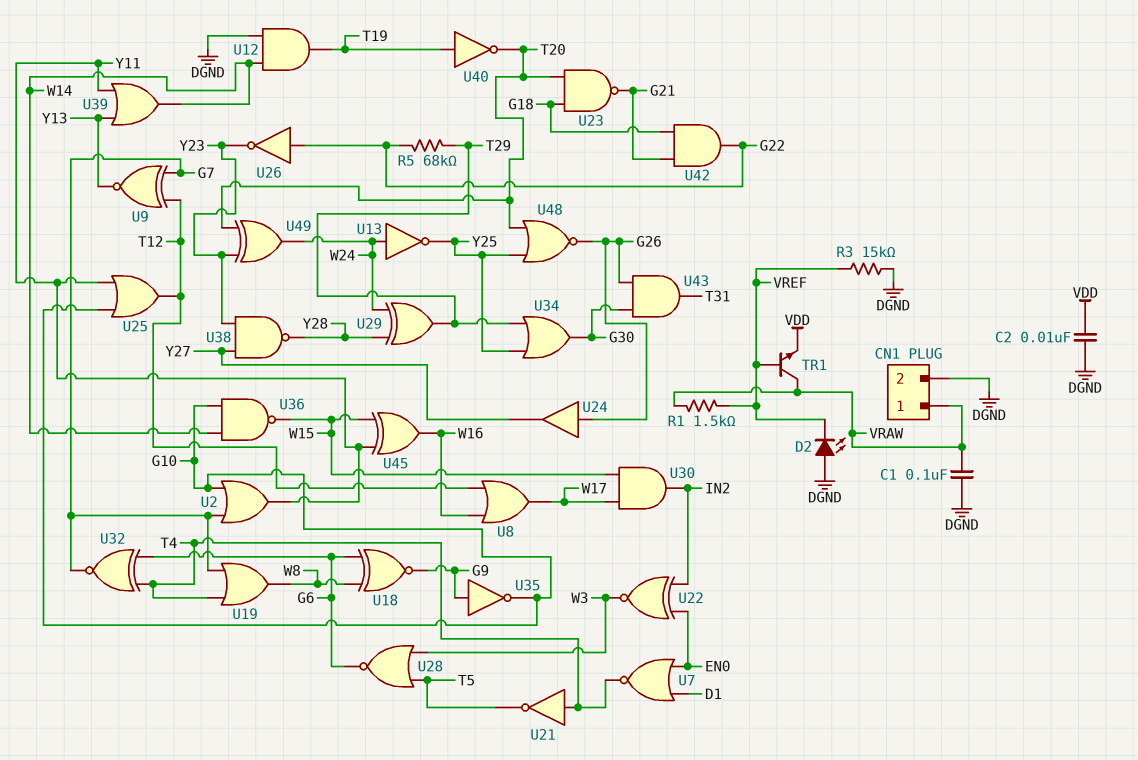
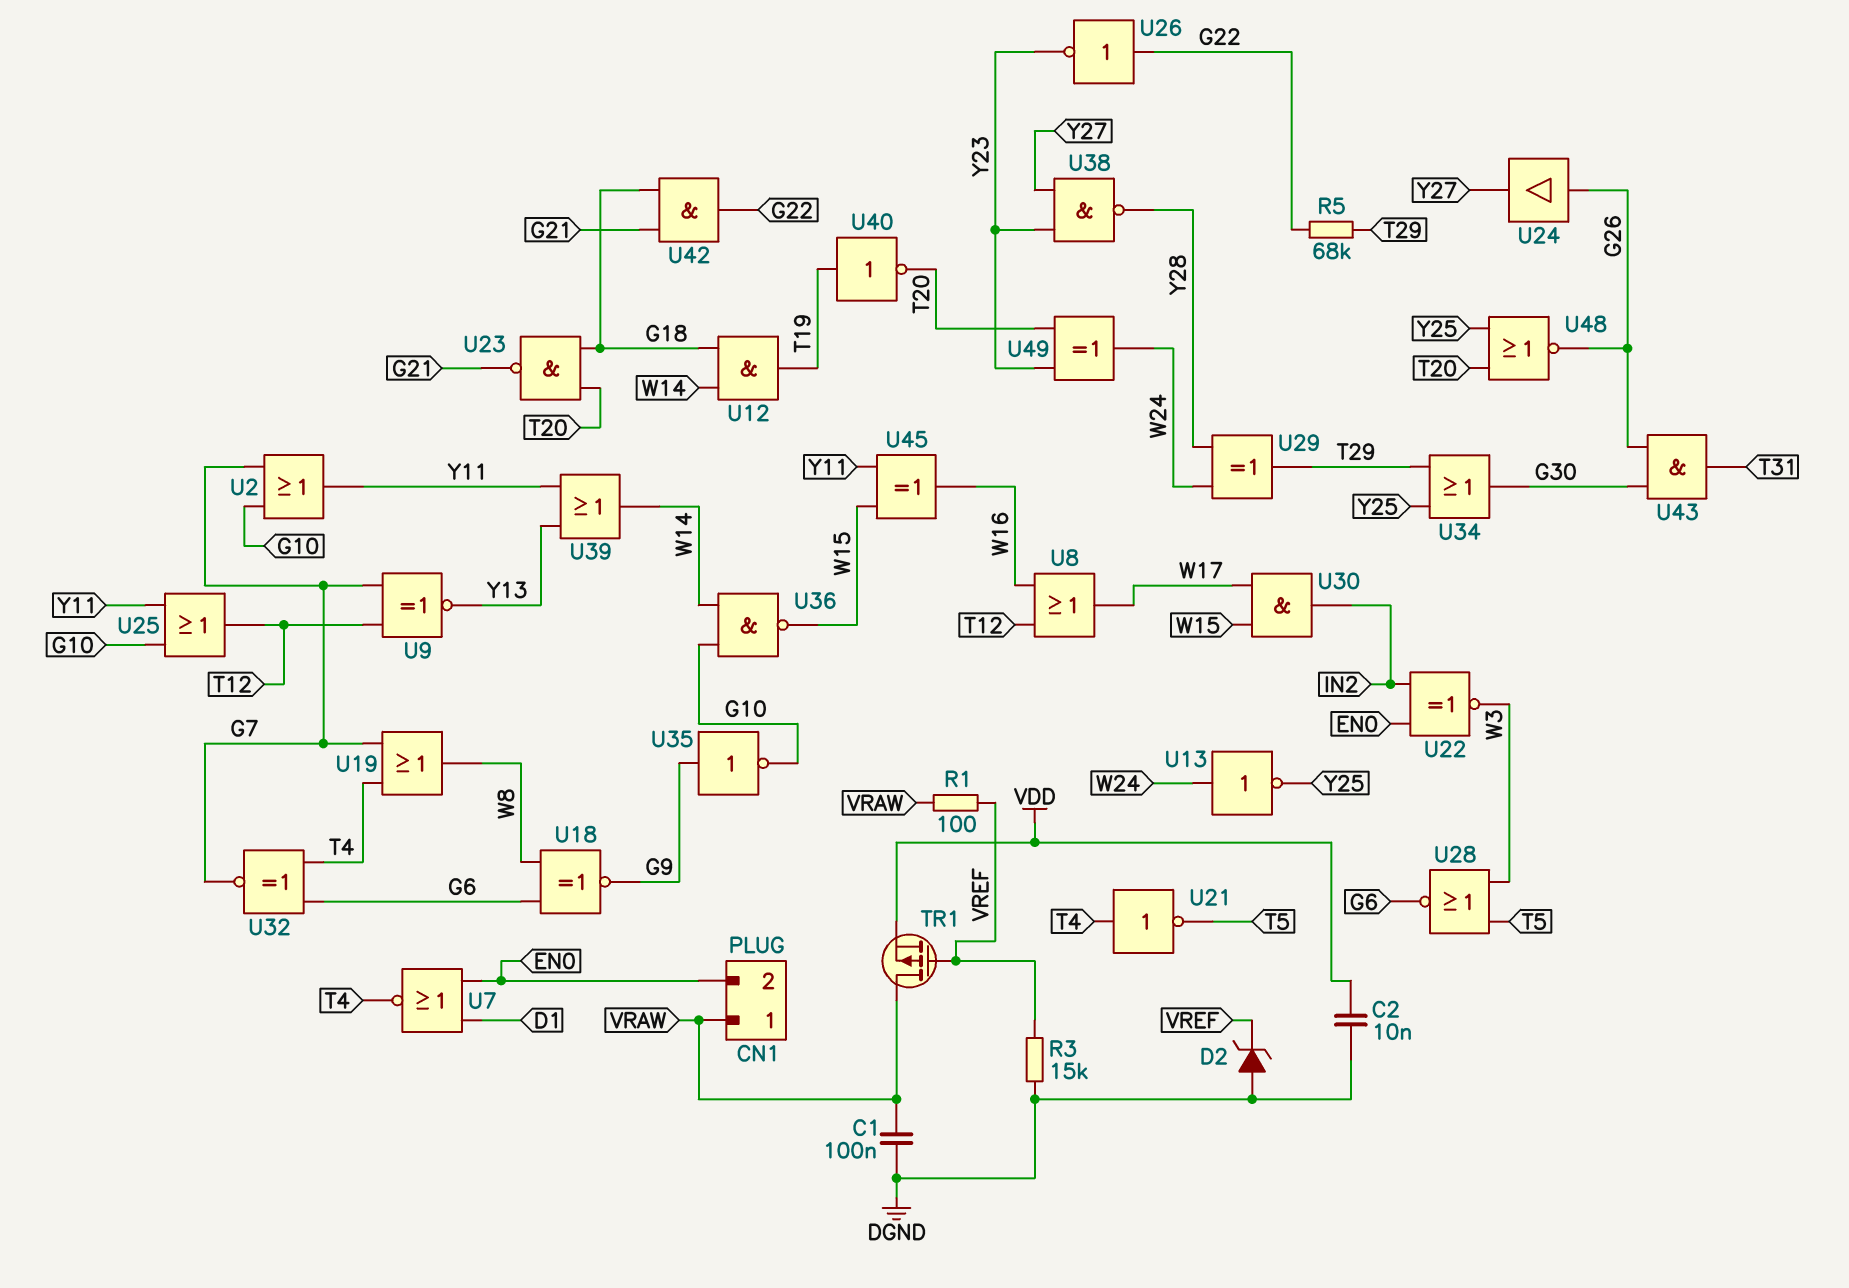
CN1 pin 2: DGND -> EN0
D2: LED (A DGND, K VREF) -> zener (A DGND, K VREF)
R1: 1.5k (VRAW, VREF) -> 100 (VRAW, VREF)
TR1: NPN (B VREF, C VRAW, E VDD) -> PMOS (G VREF, D VRAW, S VDD)
U12: AND (in DGND, in W14, out T19) -> AND (in G18, in W14, out T19)

